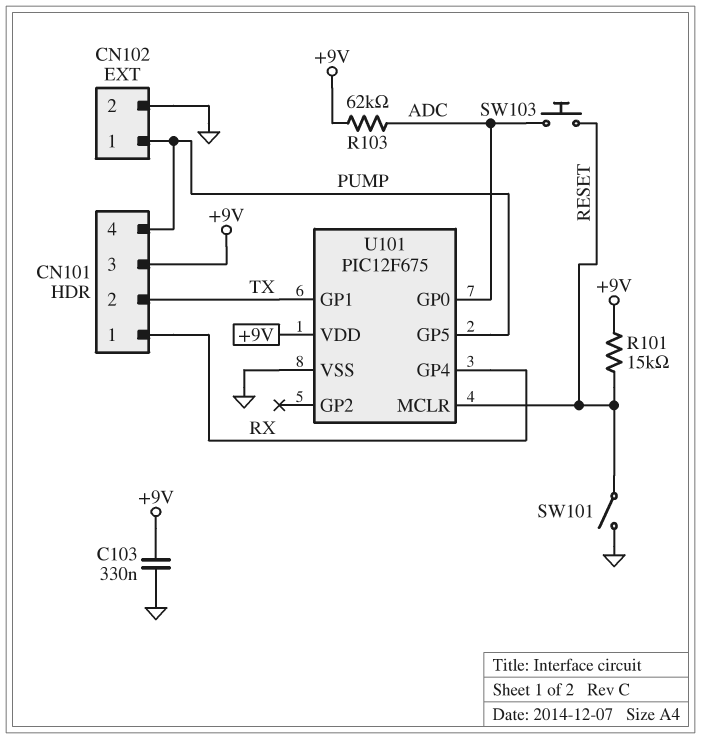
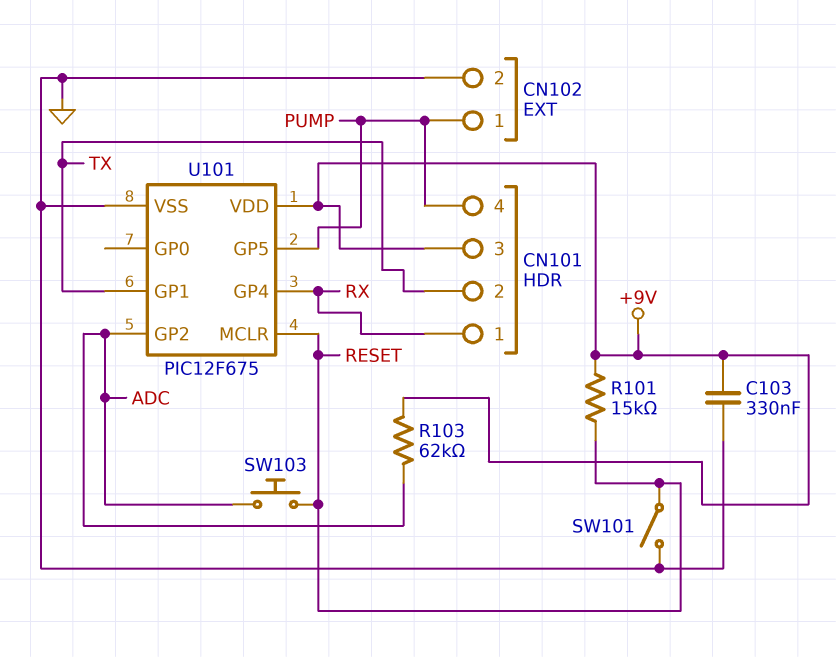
U101 pin GP0: ADC -> none
U101 pin GP2: none -> ADC

